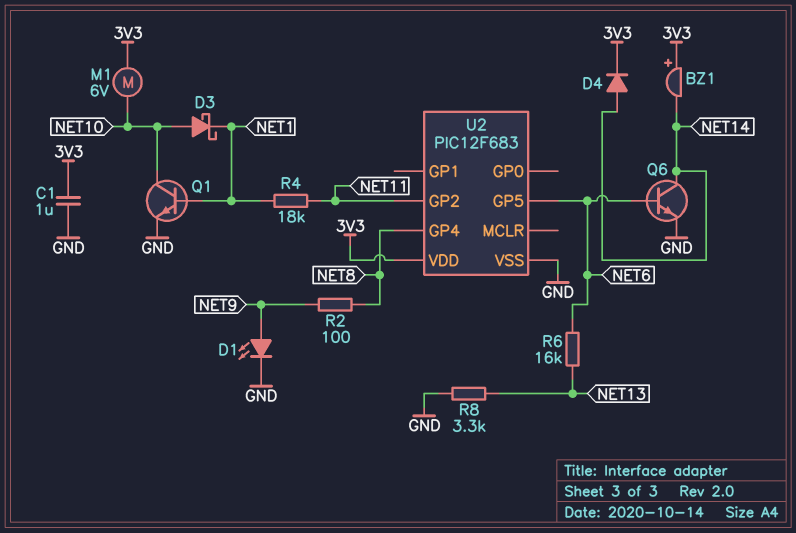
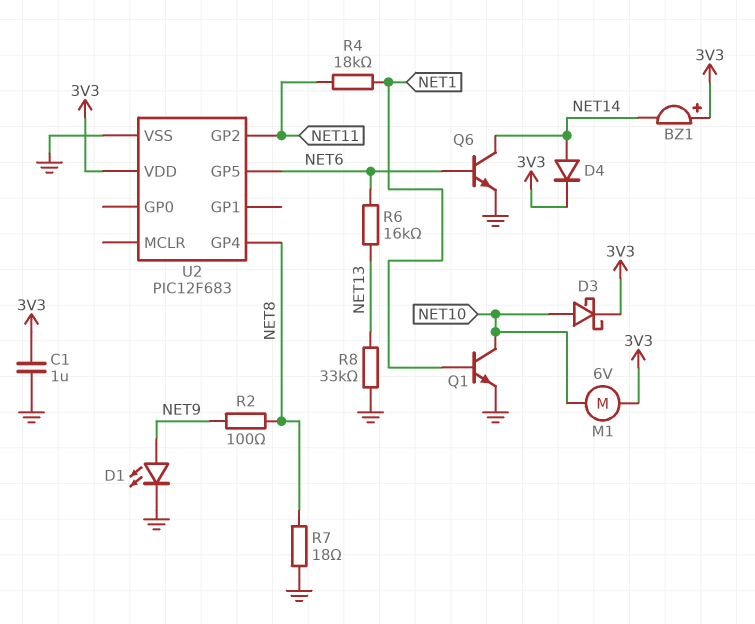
D3: schottky (A NET10, K NET1) -> schottky (A NET10, K 3V3)
R7: none -> 18 (GND, NET8)
R8: 3.3k (GND, NET13) -> 33k (GND, NET13)

